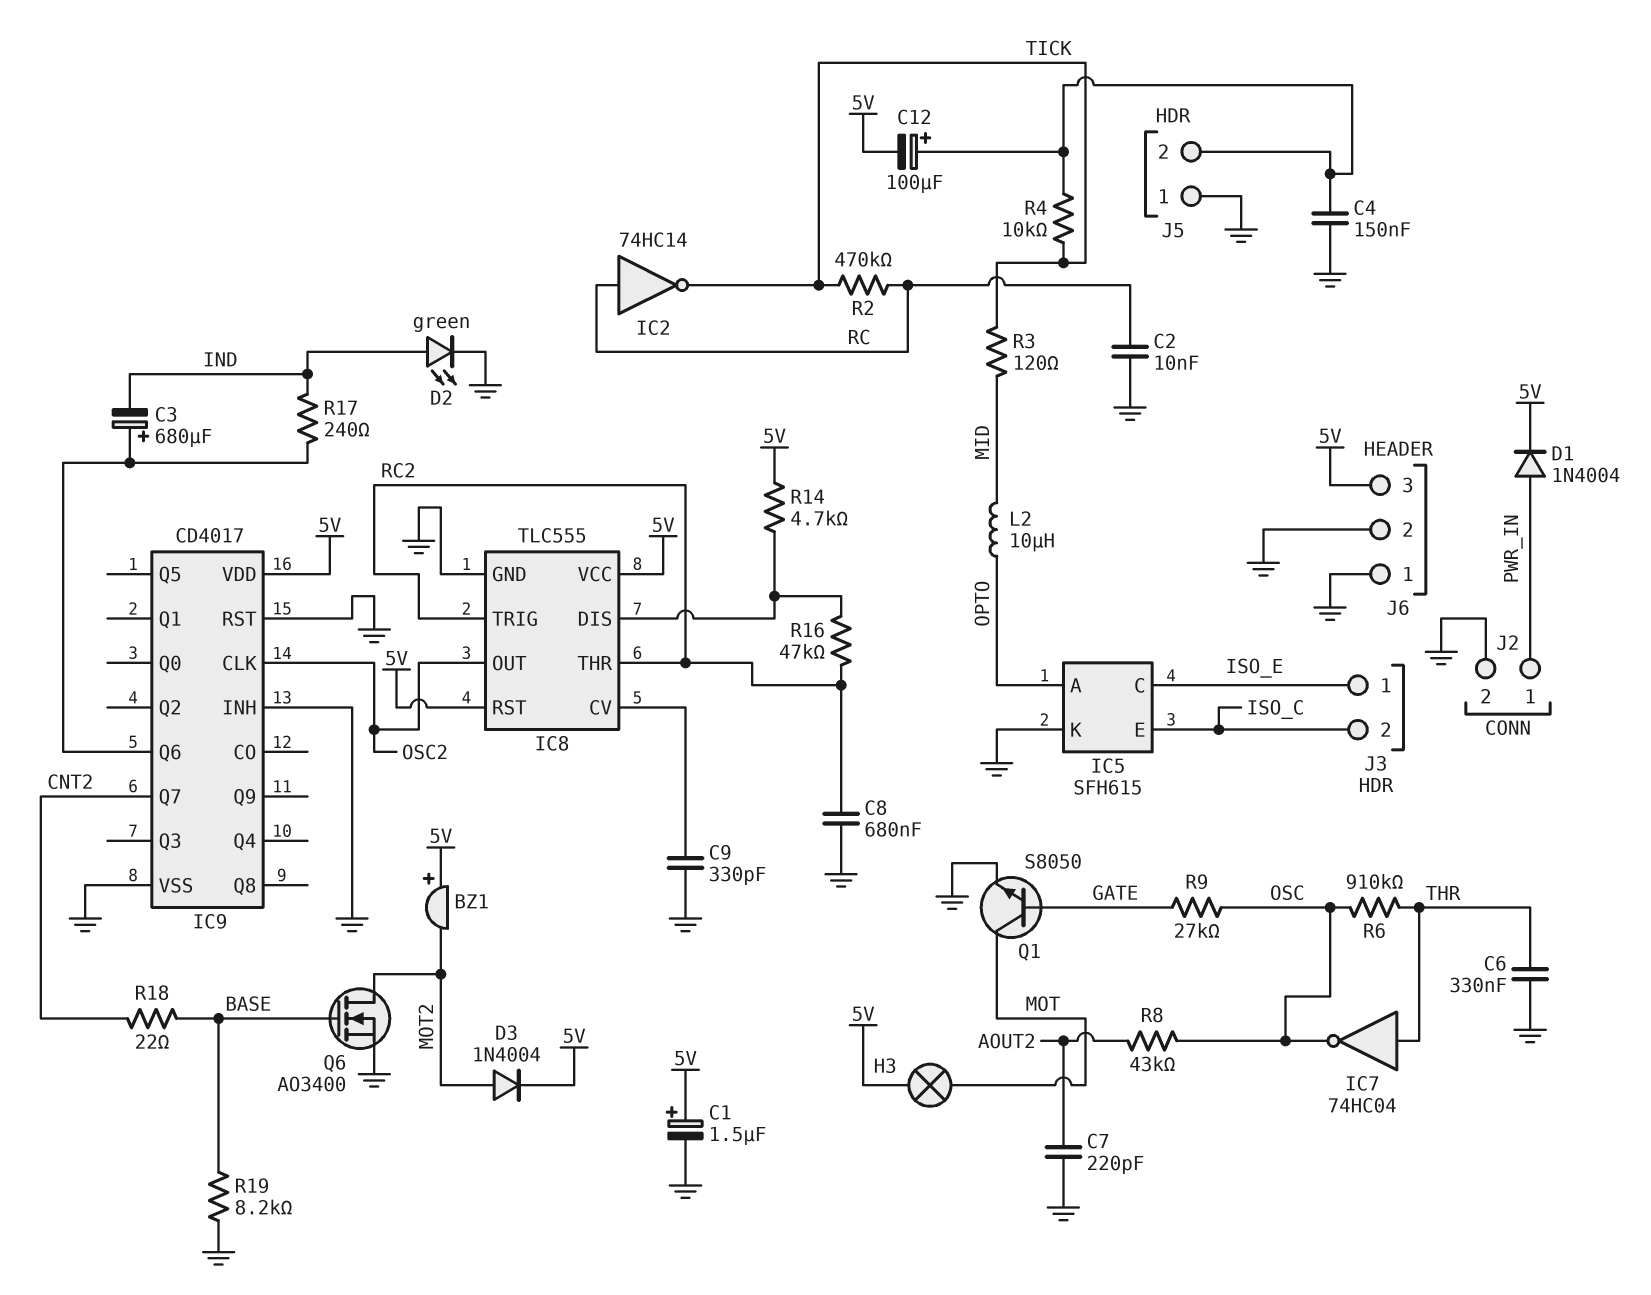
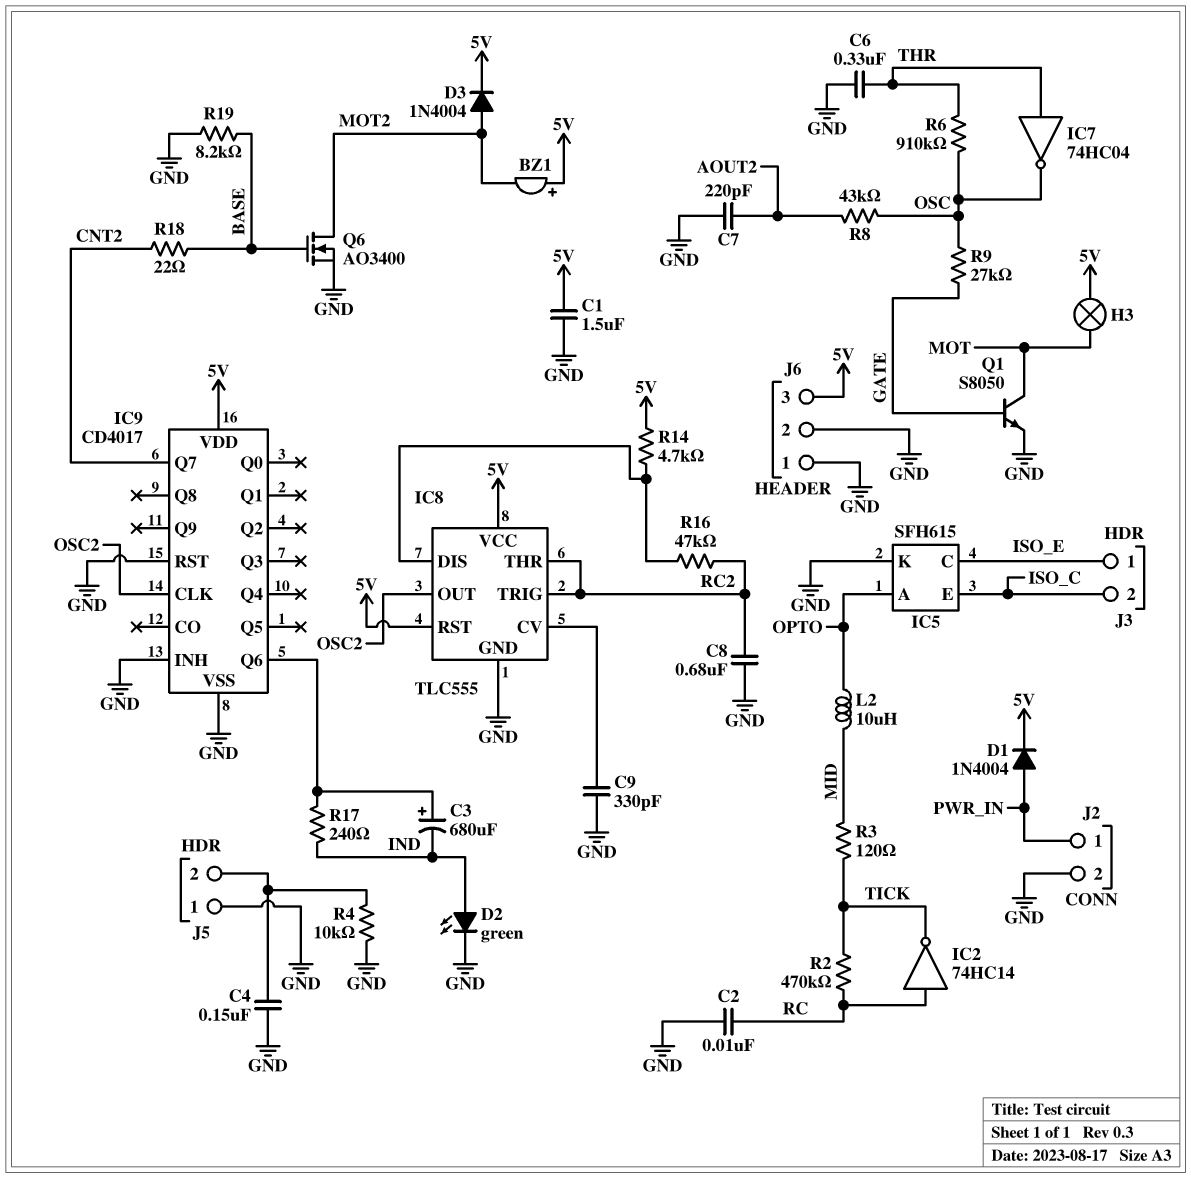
C1: 1.5uF (plus 5V, minus GND) -> 1.5uF (5V, GND)
C12: 100uF (plus J5/2, minus 5V) -> none
R4: 10k (J5/2, TICK) -> 10k (GND, J5/2)

